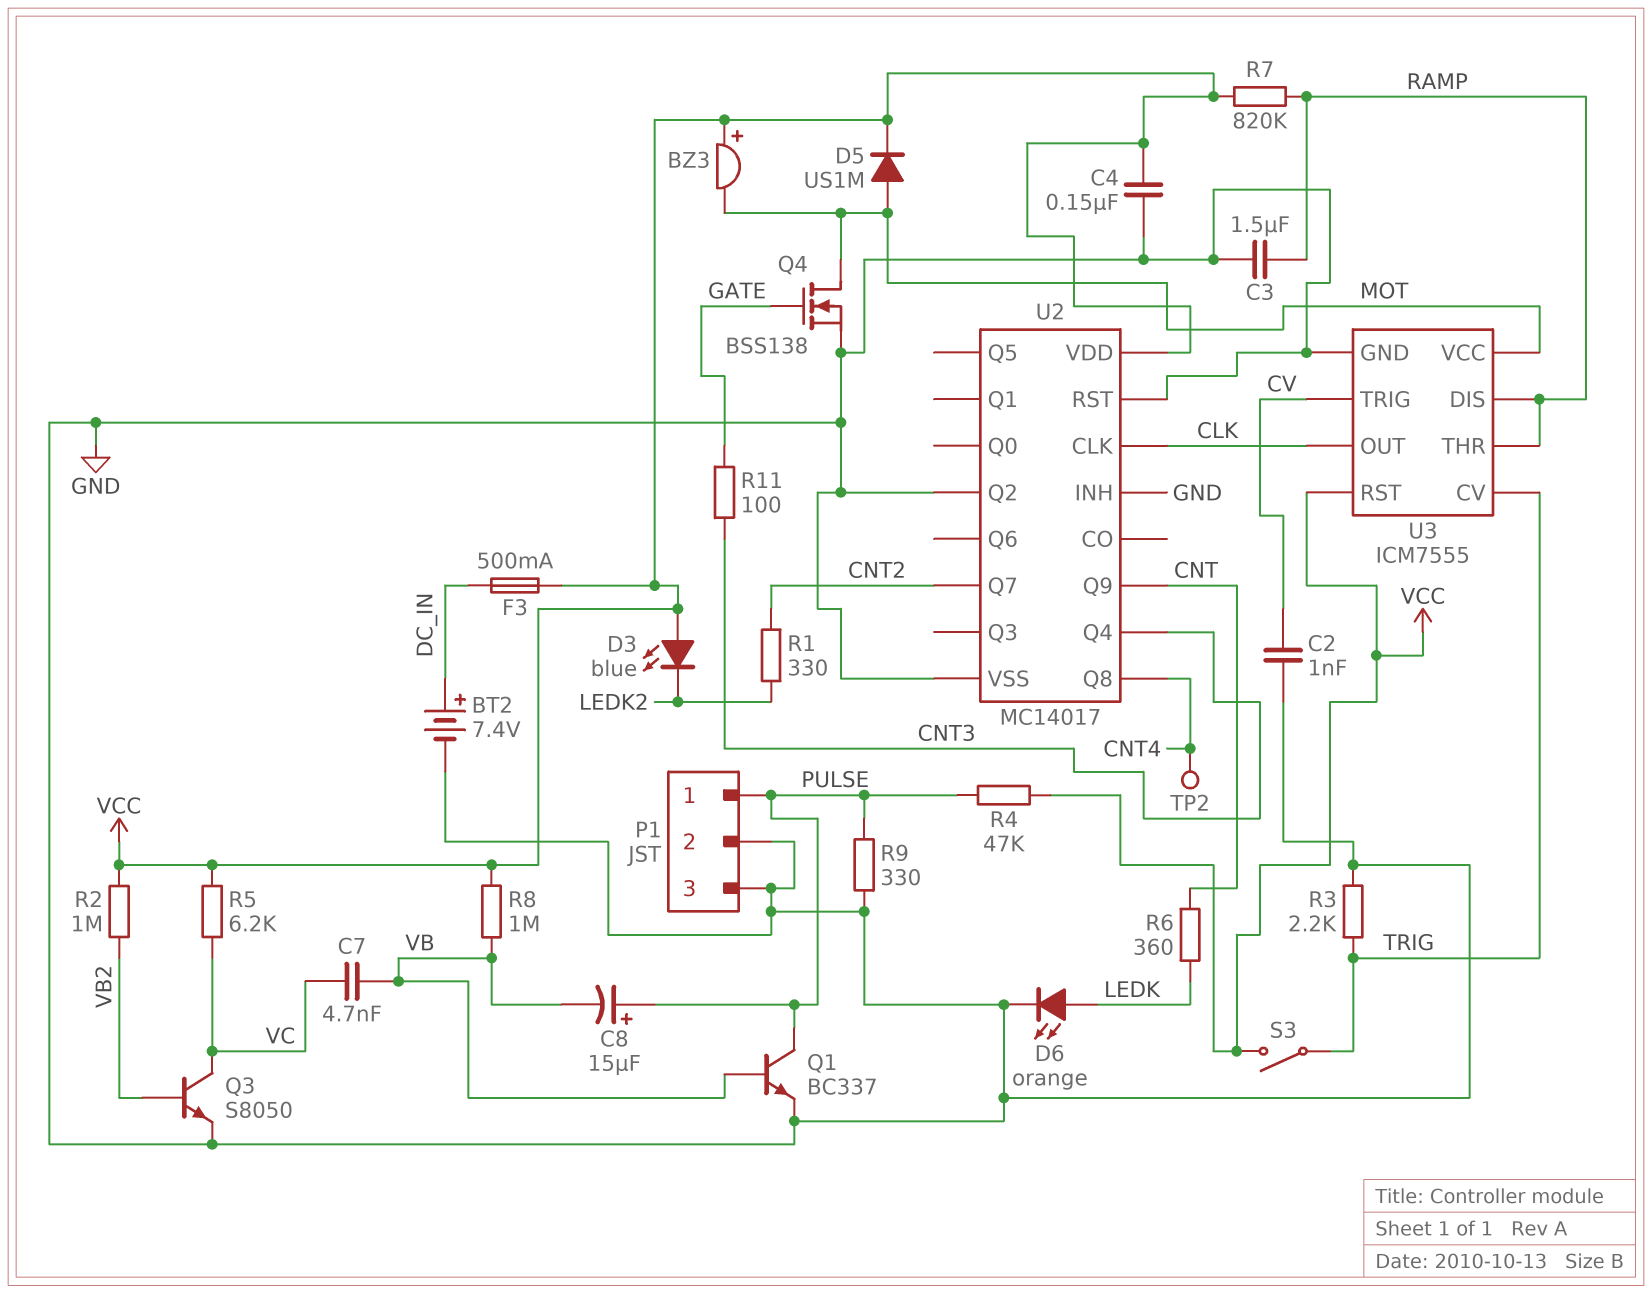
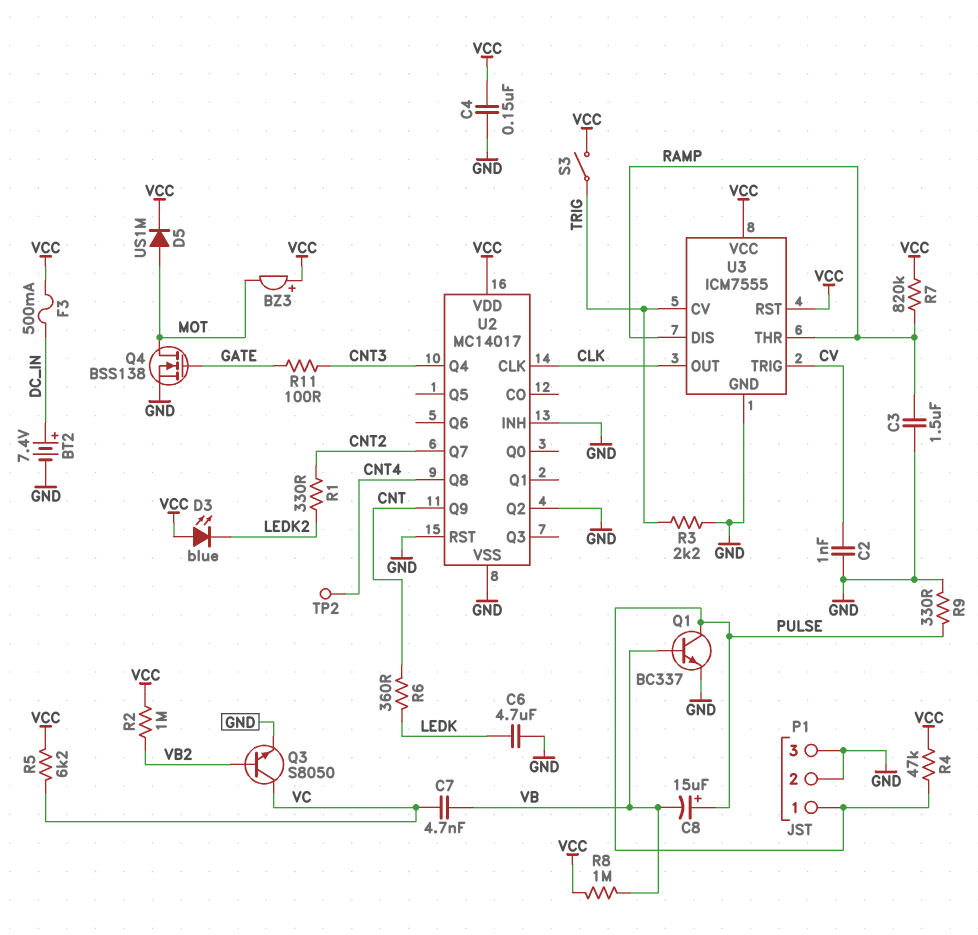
C6: none -> 4.7uF (GND, LEDK)
D6: LED orange (A LEDK, K GND) -> none
U3 pin VCC: MOT -> VCC

